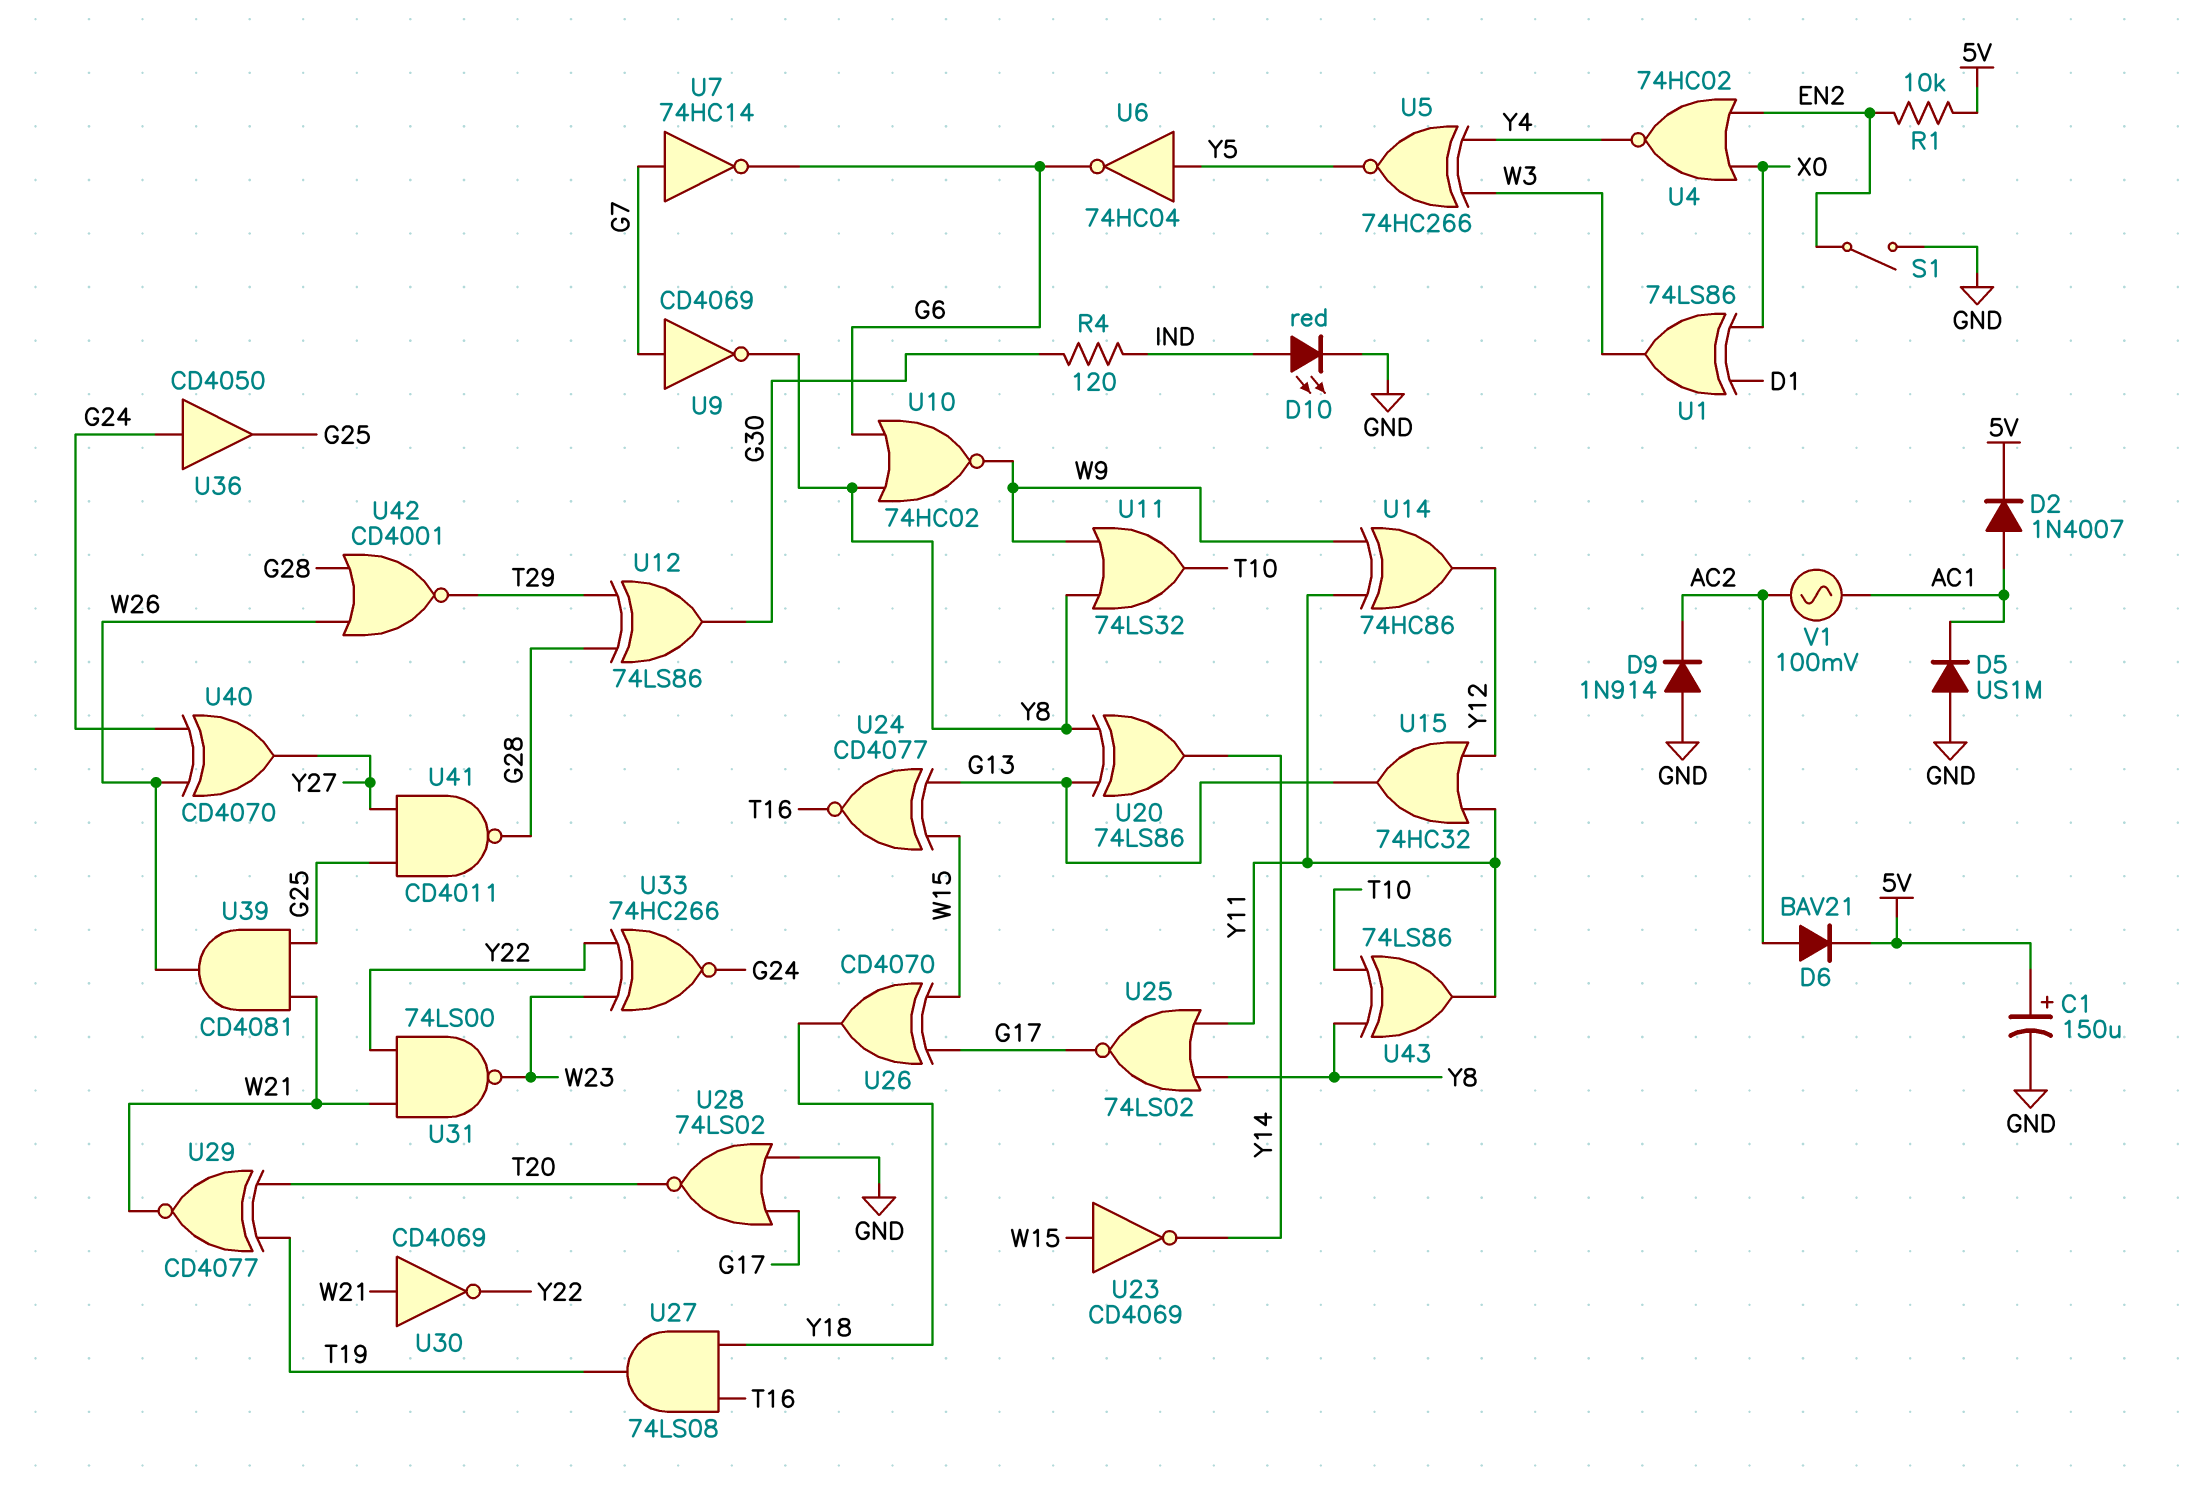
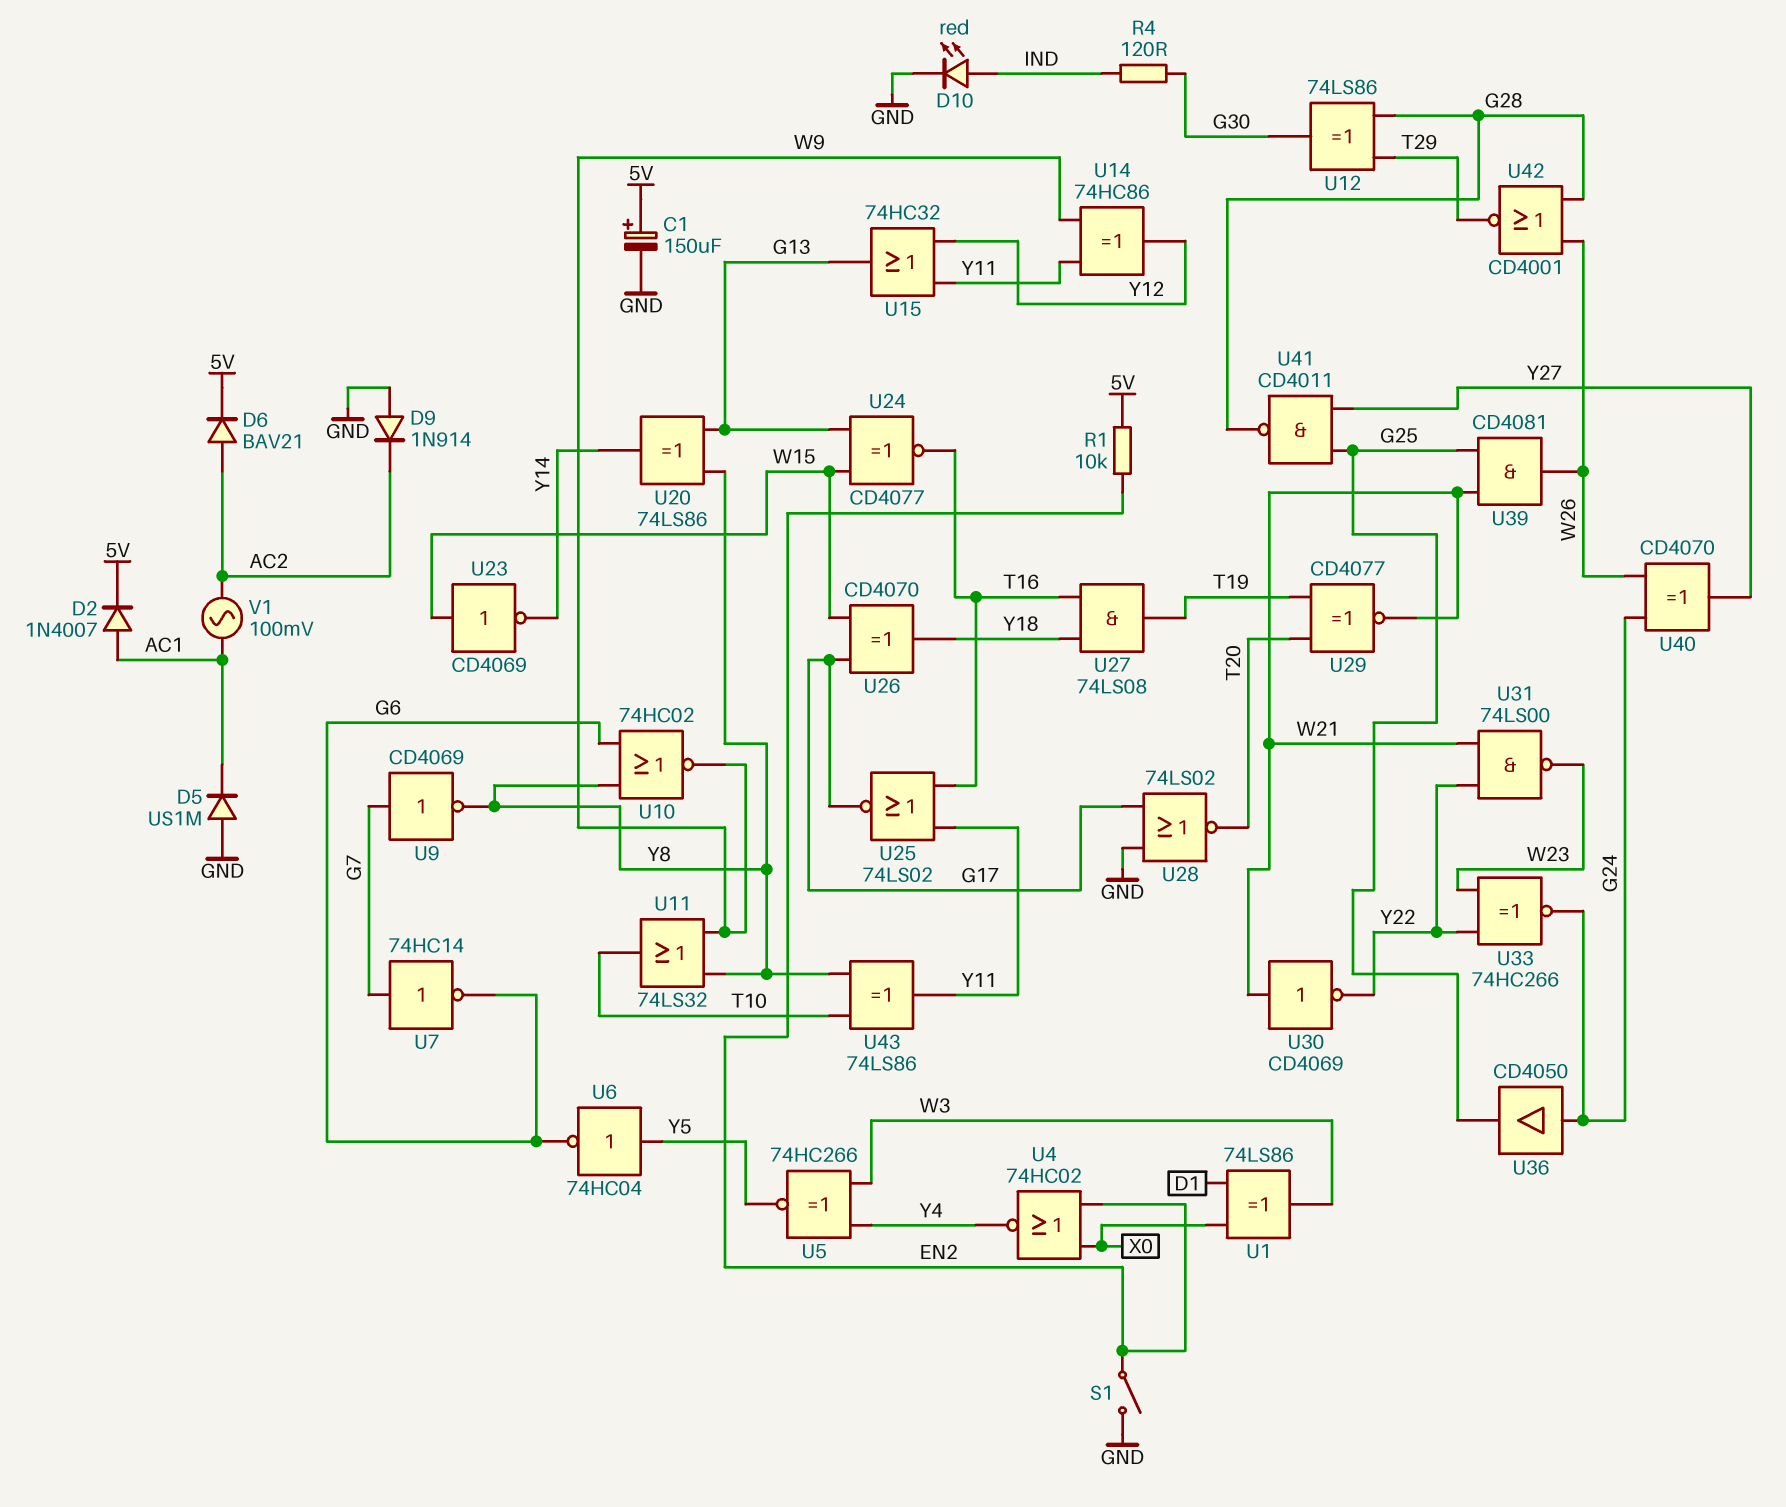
U25: NOR 74LS02 (in Y8, in Y11, out G17) -> NOR 74LS02 (in T16, in Y11, out G17)

